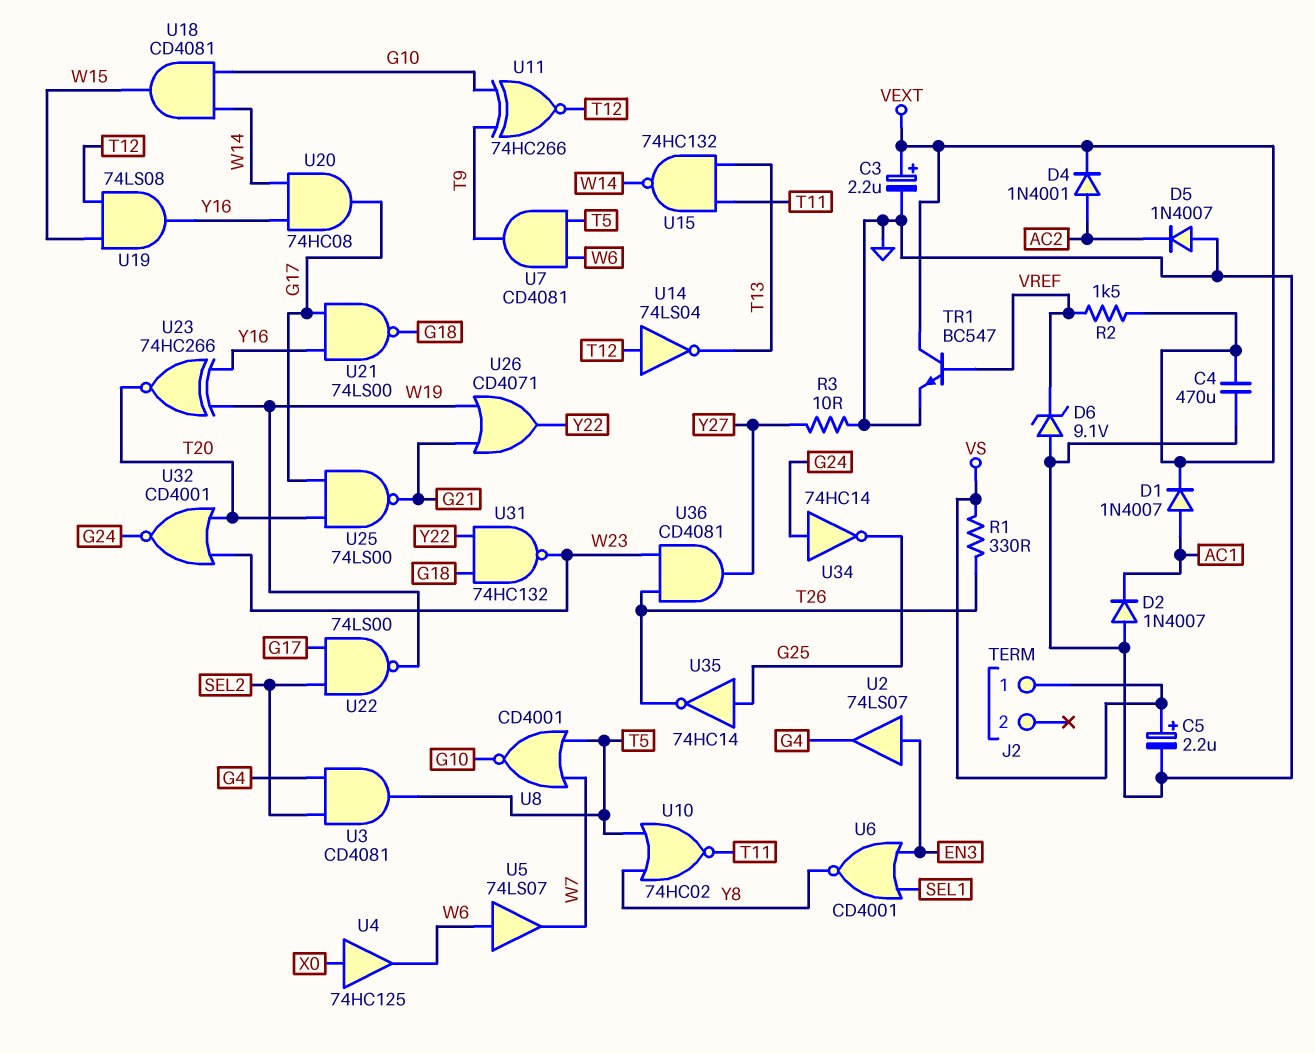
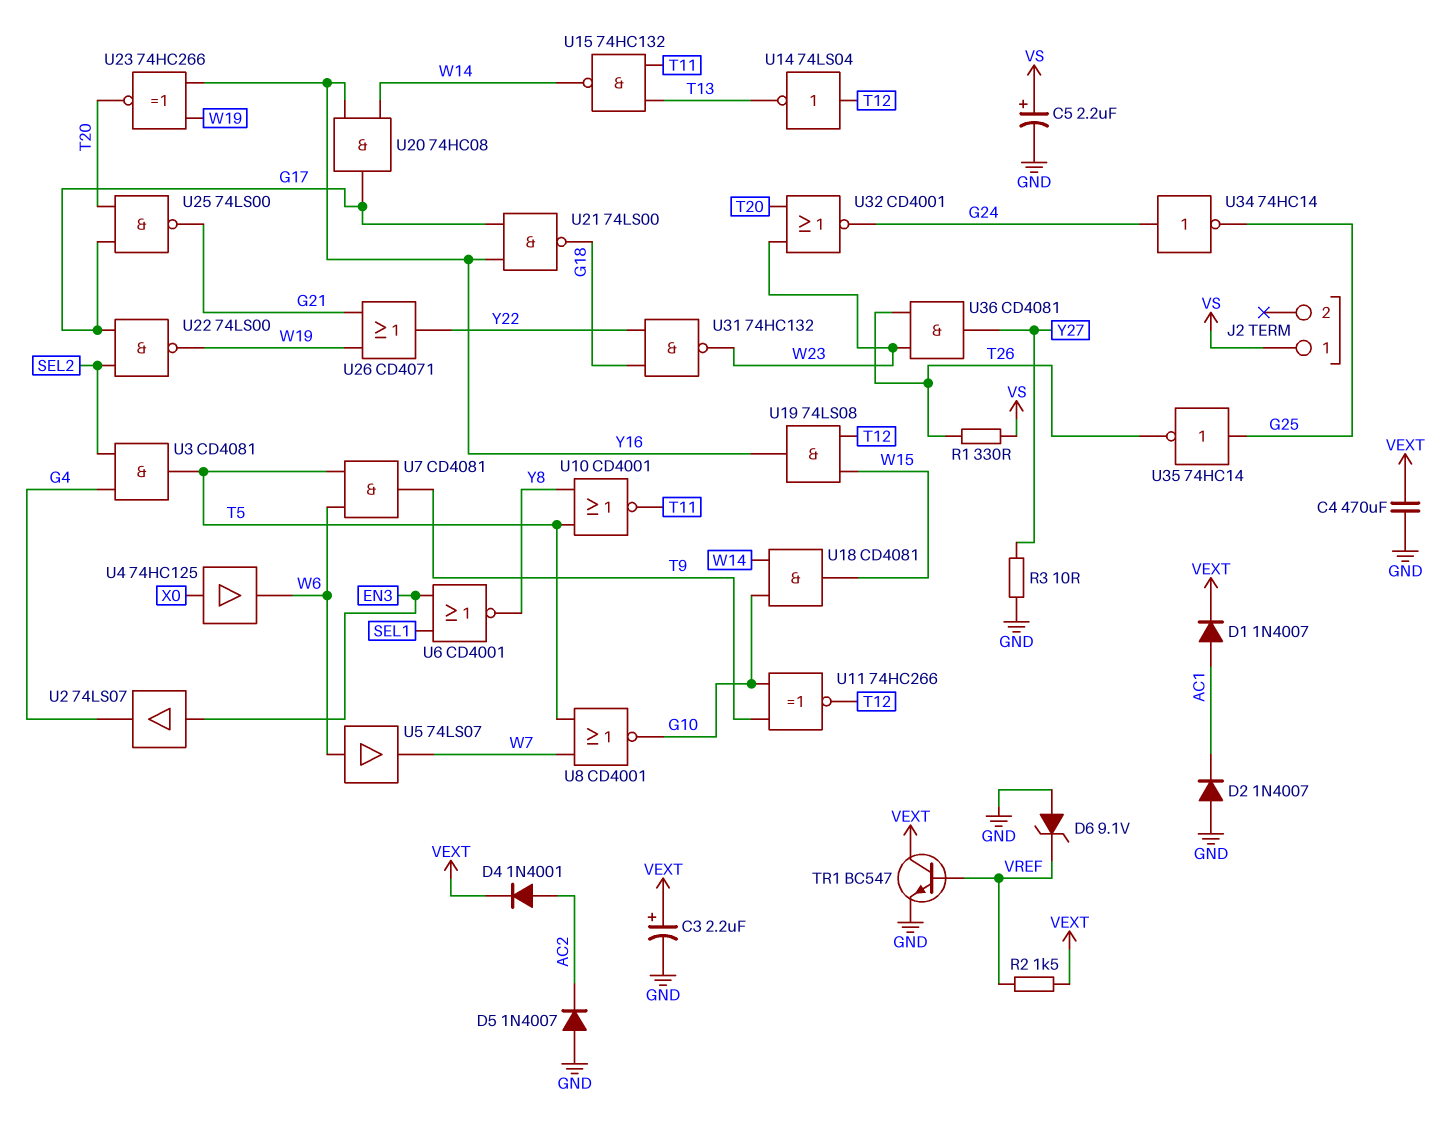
U10: NOR 74HC02 (in T5, in Y8, out T11) -> NOR CD4001 (in T5, in Y8, out T11)

